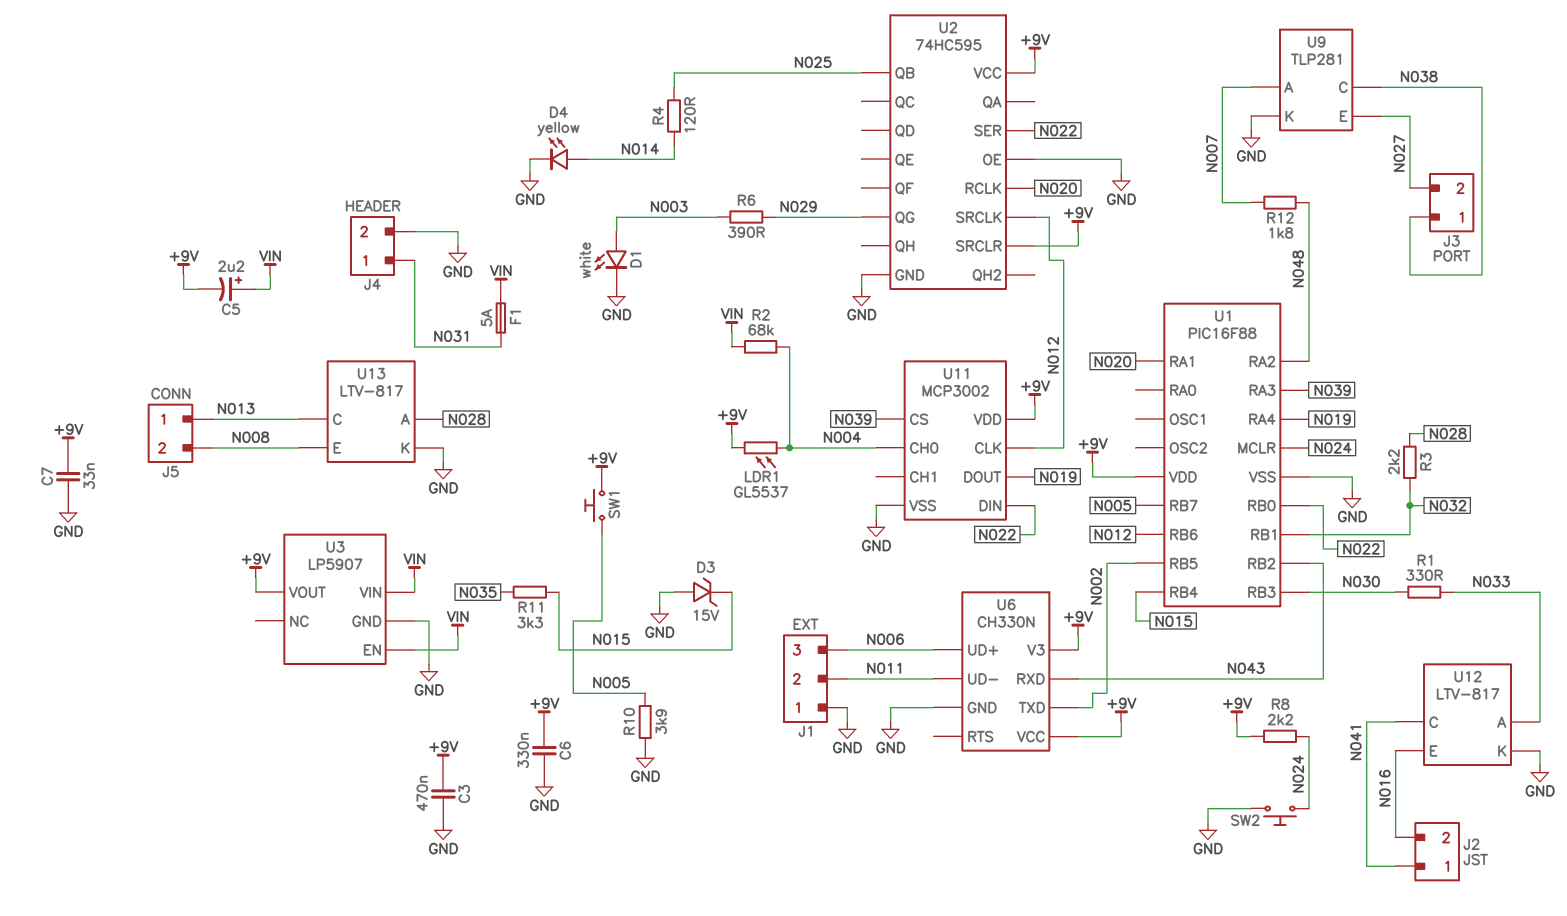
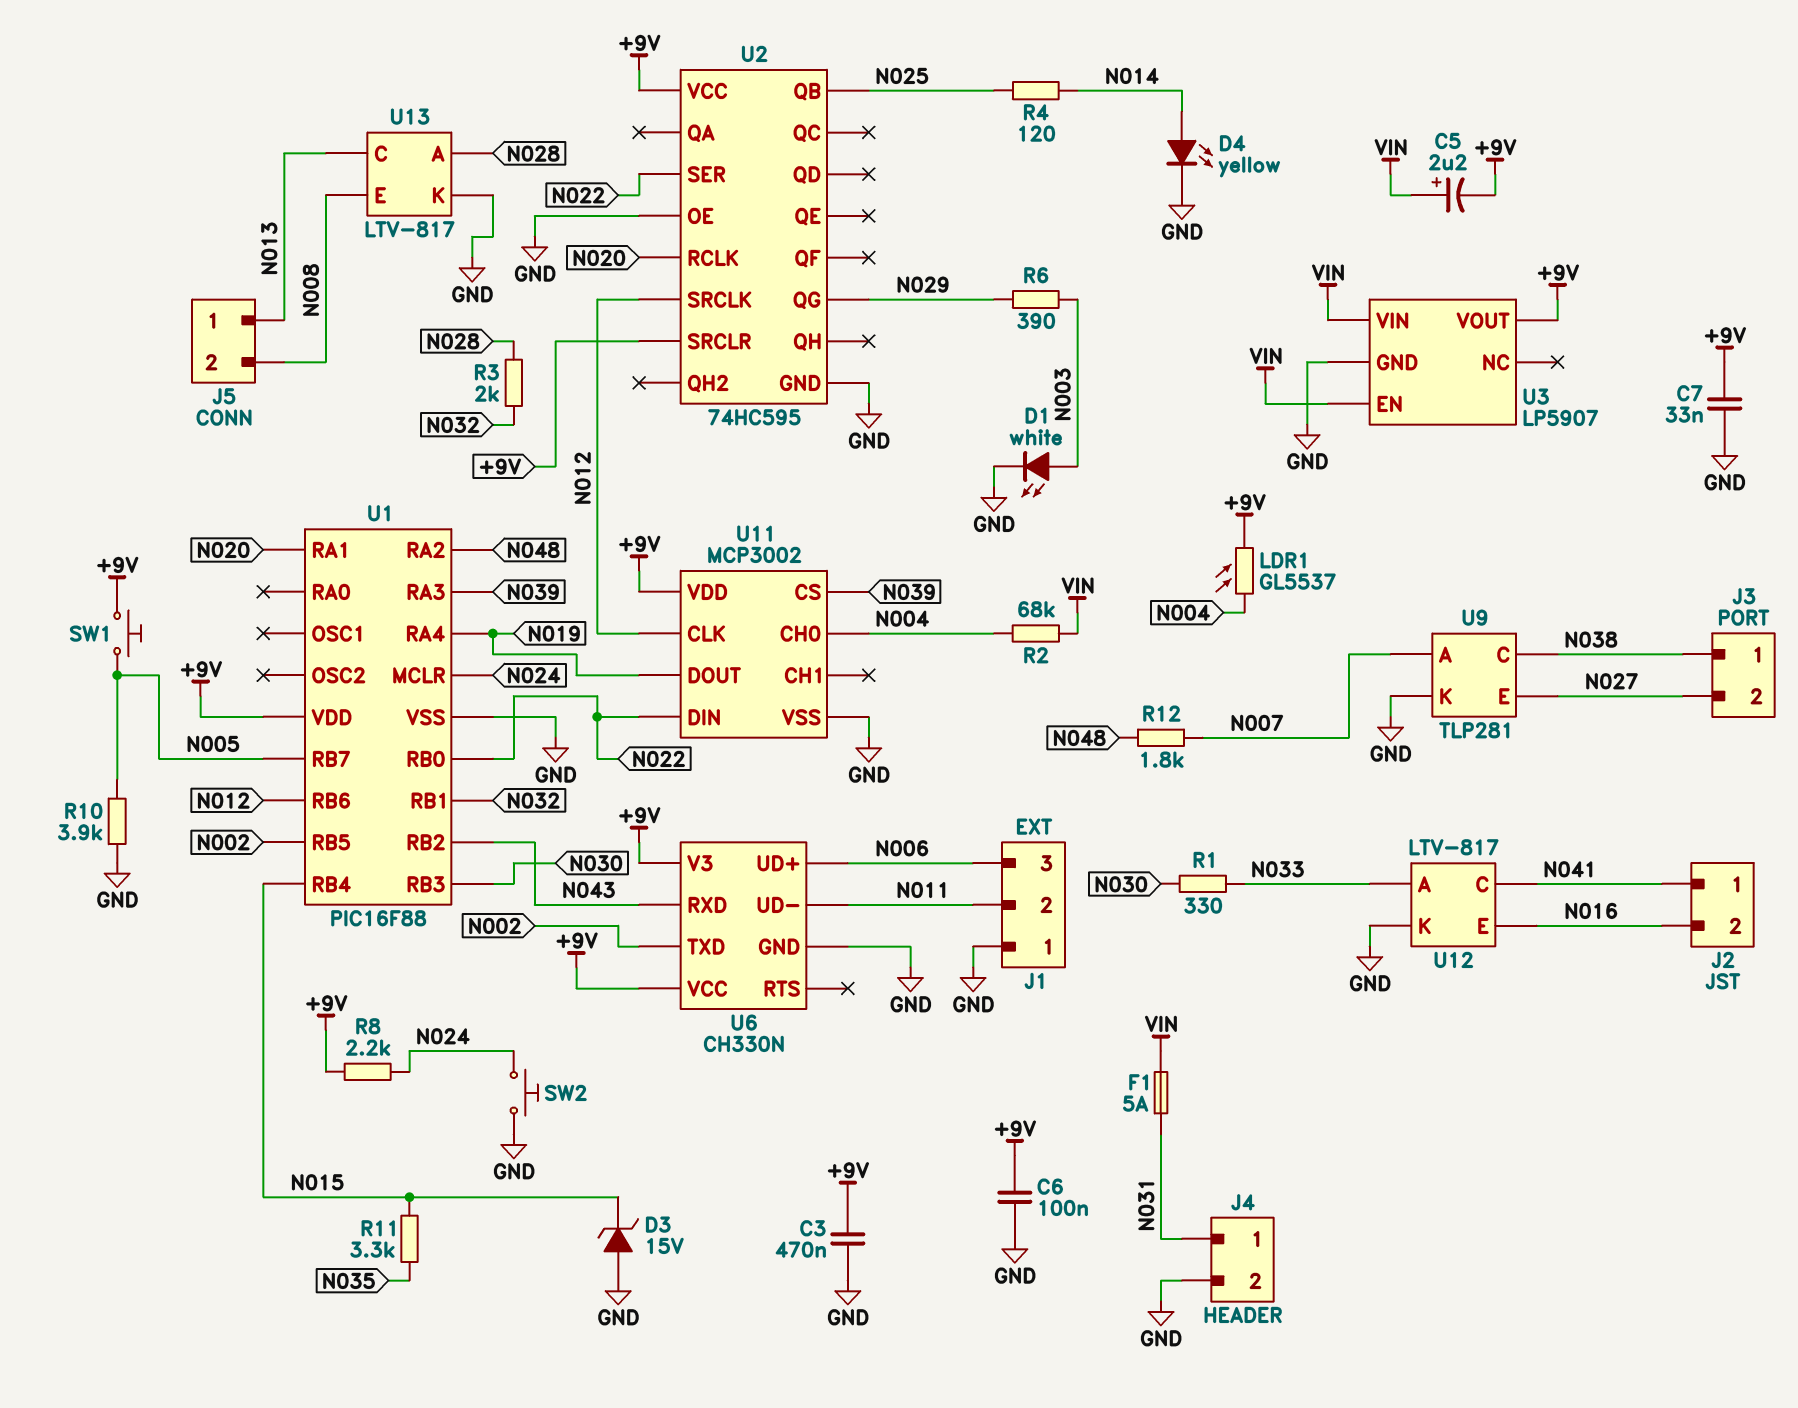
C6: 330nF (+9V, GND) -> 100nF (+9V, GND)
R3: 2.2k (N028, N032) -> 2k (N028, N032)

